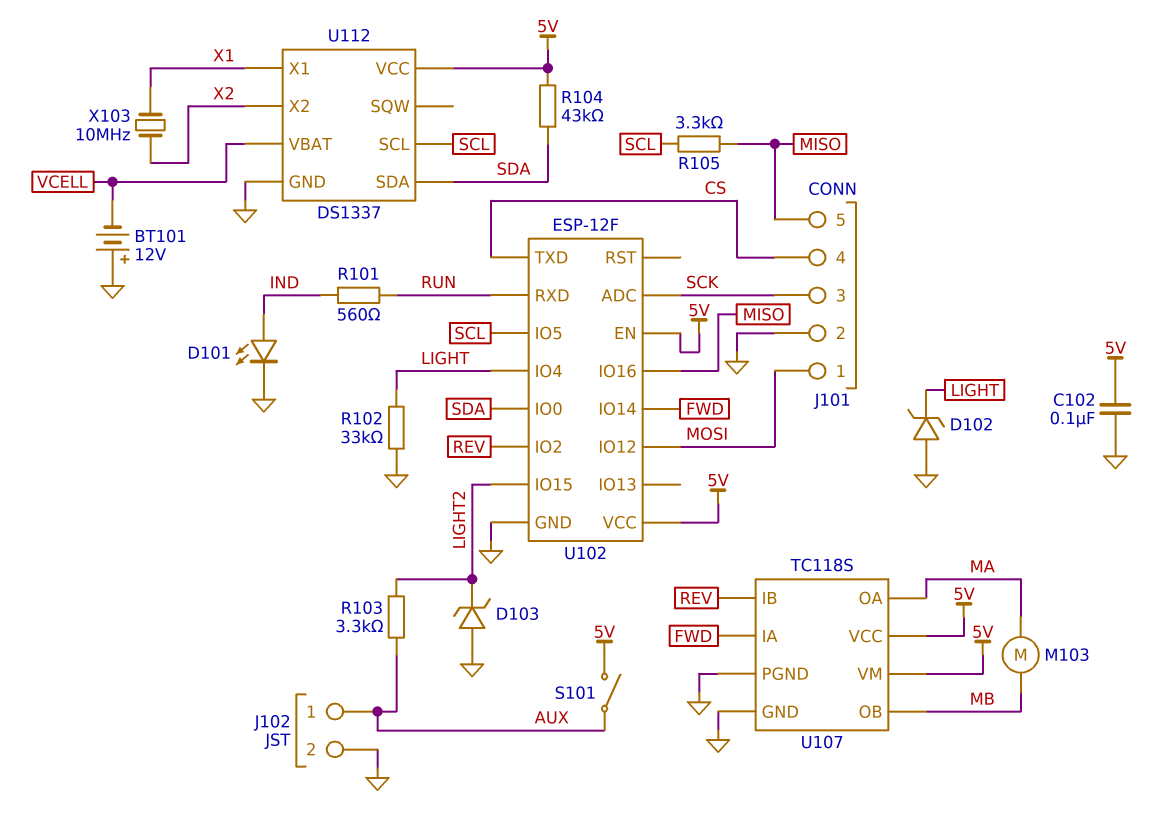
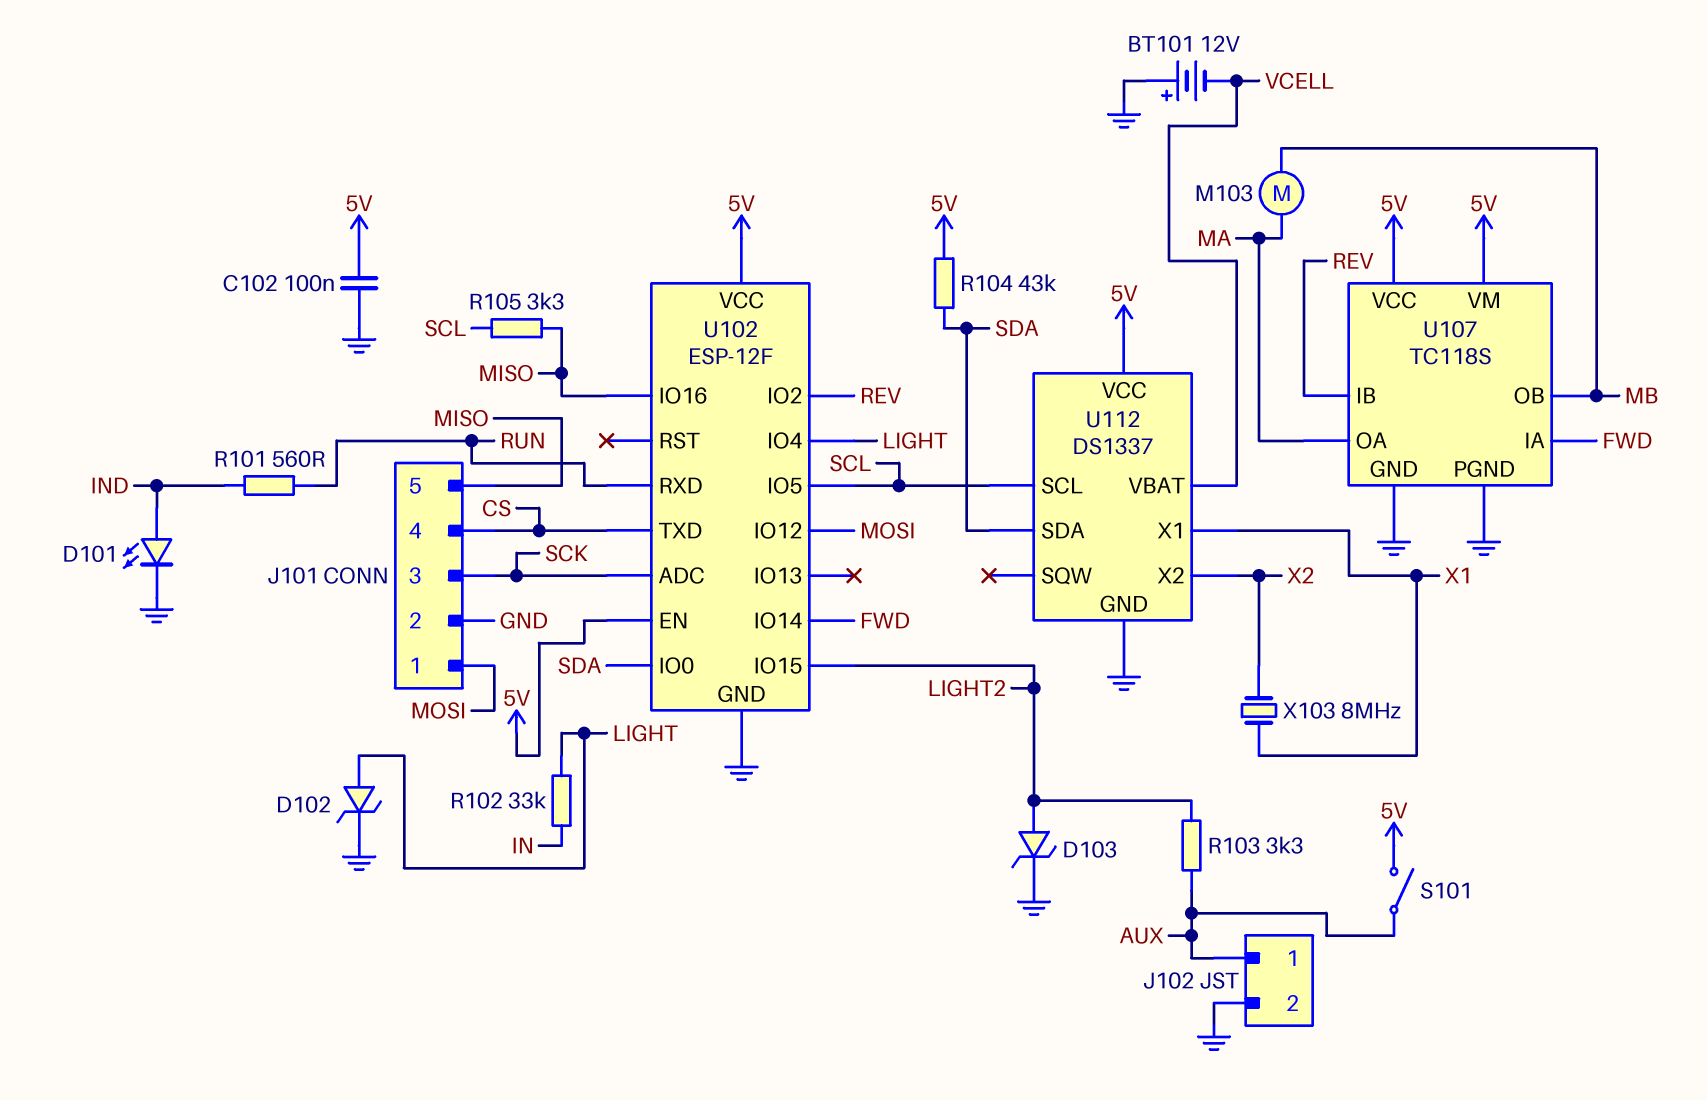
D102: zener (A GND, K LIGHT) -> zener (A LIGHT, K GND)
D103: zener (A GND, K LIGHT2) -> zener (A LIGHT2, K GND)
R102: 33k (GND, LIGHT) -> 33k (IN, LIGHT)
X103: 10MHz (X1, X2) -> 8MHz (X1, X2)

